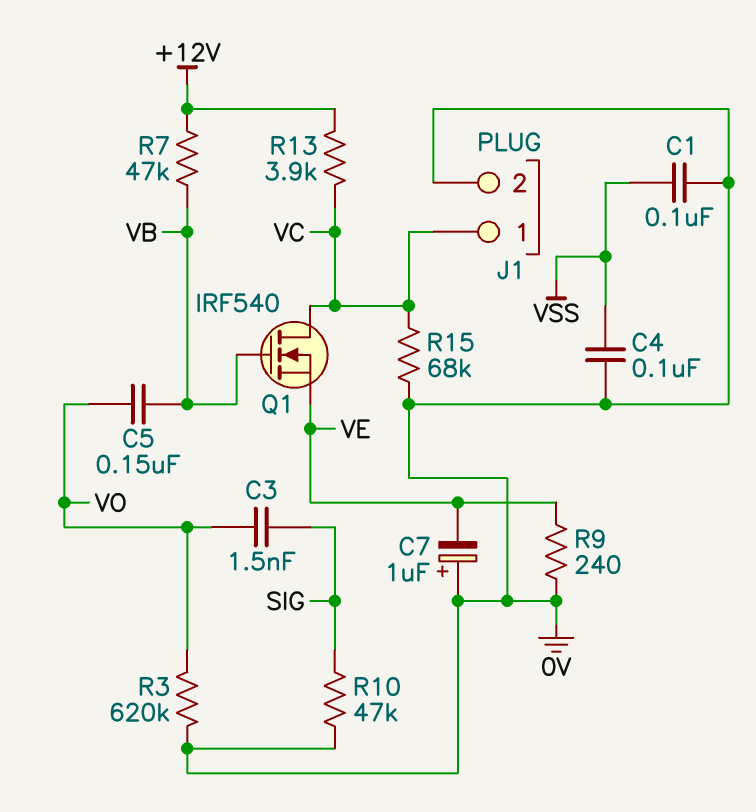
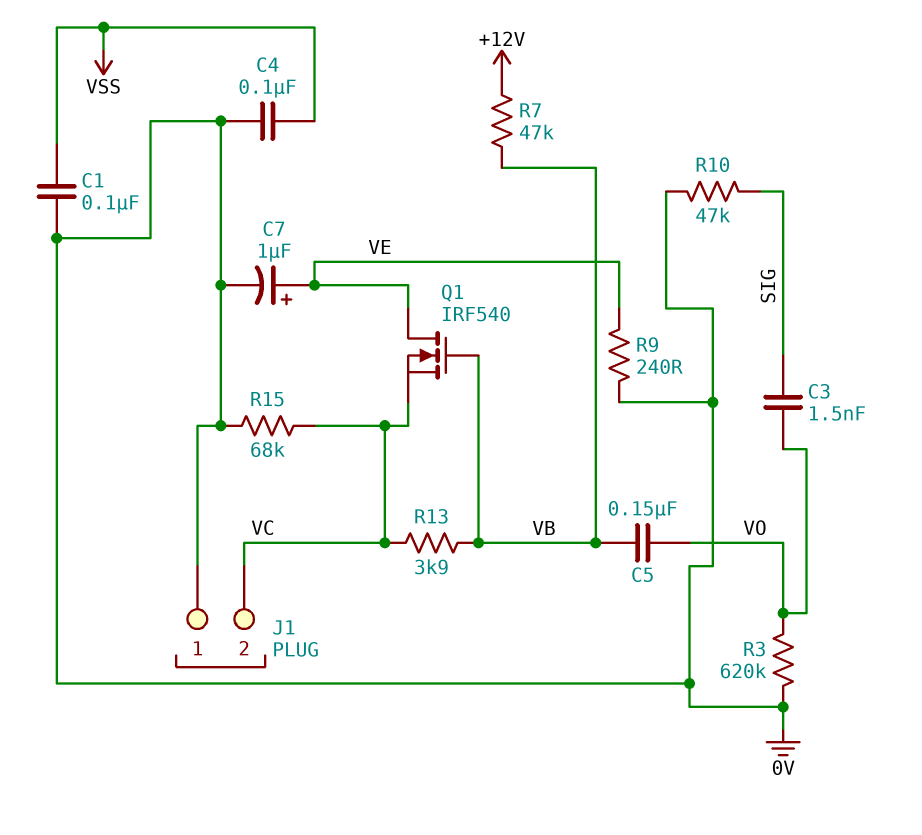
C7: 1uF (plus 0V, minus VE) -> 1uF (plus VE, minus 0V)
J1 pin 1: VC -> 0V
J1 pin 2: 0V -> VC
Q1: NMOS IRF540 (G VB, D VC, S VE) -> NMOS IRF540 (G VB, D VE, S VC)
R13: 3.9k (+12V, VC) -> 3.9k (VB, VC)

